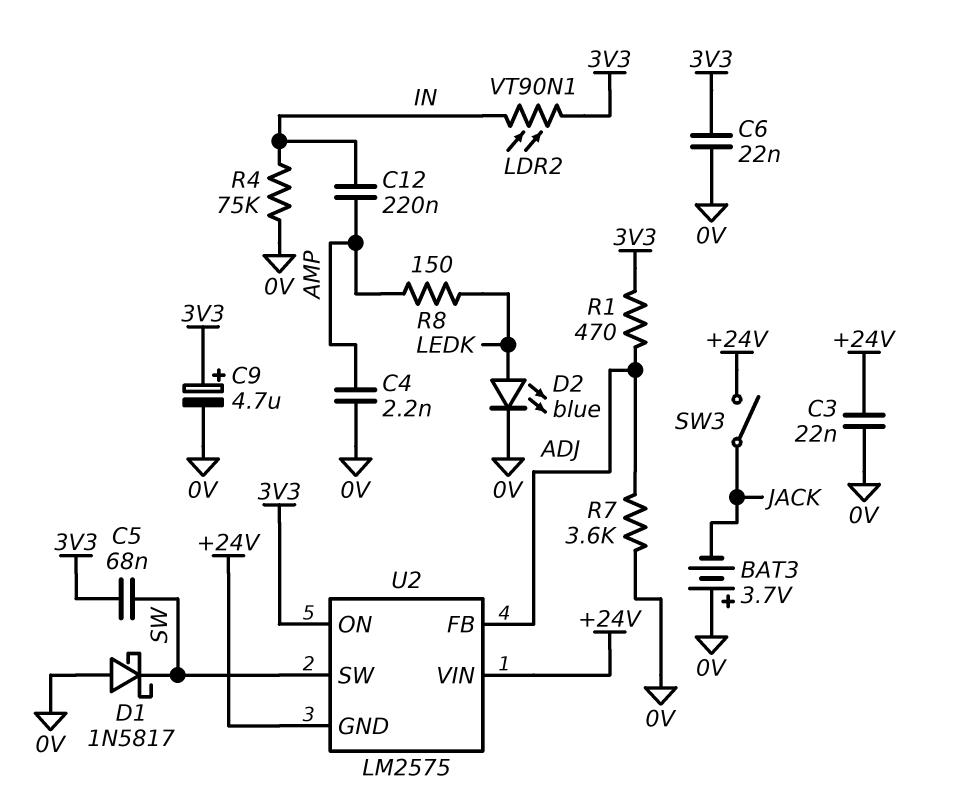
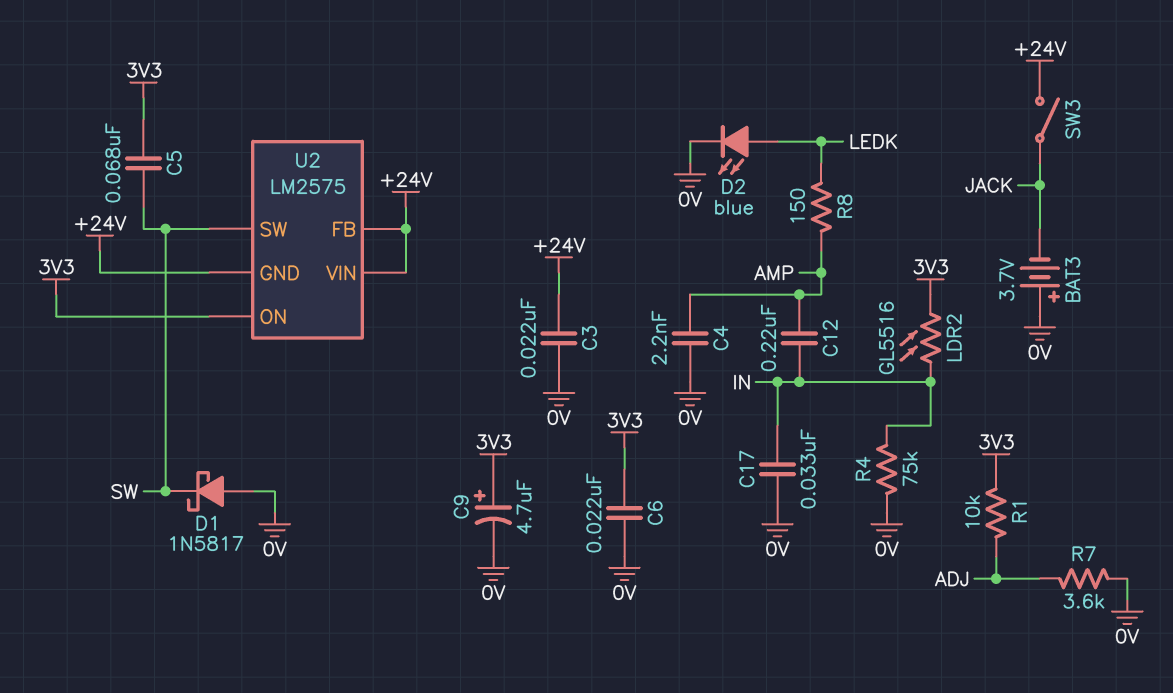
C17: none -> 33nF (0V, IN)
LDR2: VT90N1 (3V3, IN) -> GL5516 (3V3, IN)
R1: 470 (3V3, ADJ) -> 10k (3V3, ADJ)
U2 pin FB: ADJ -> +24V

